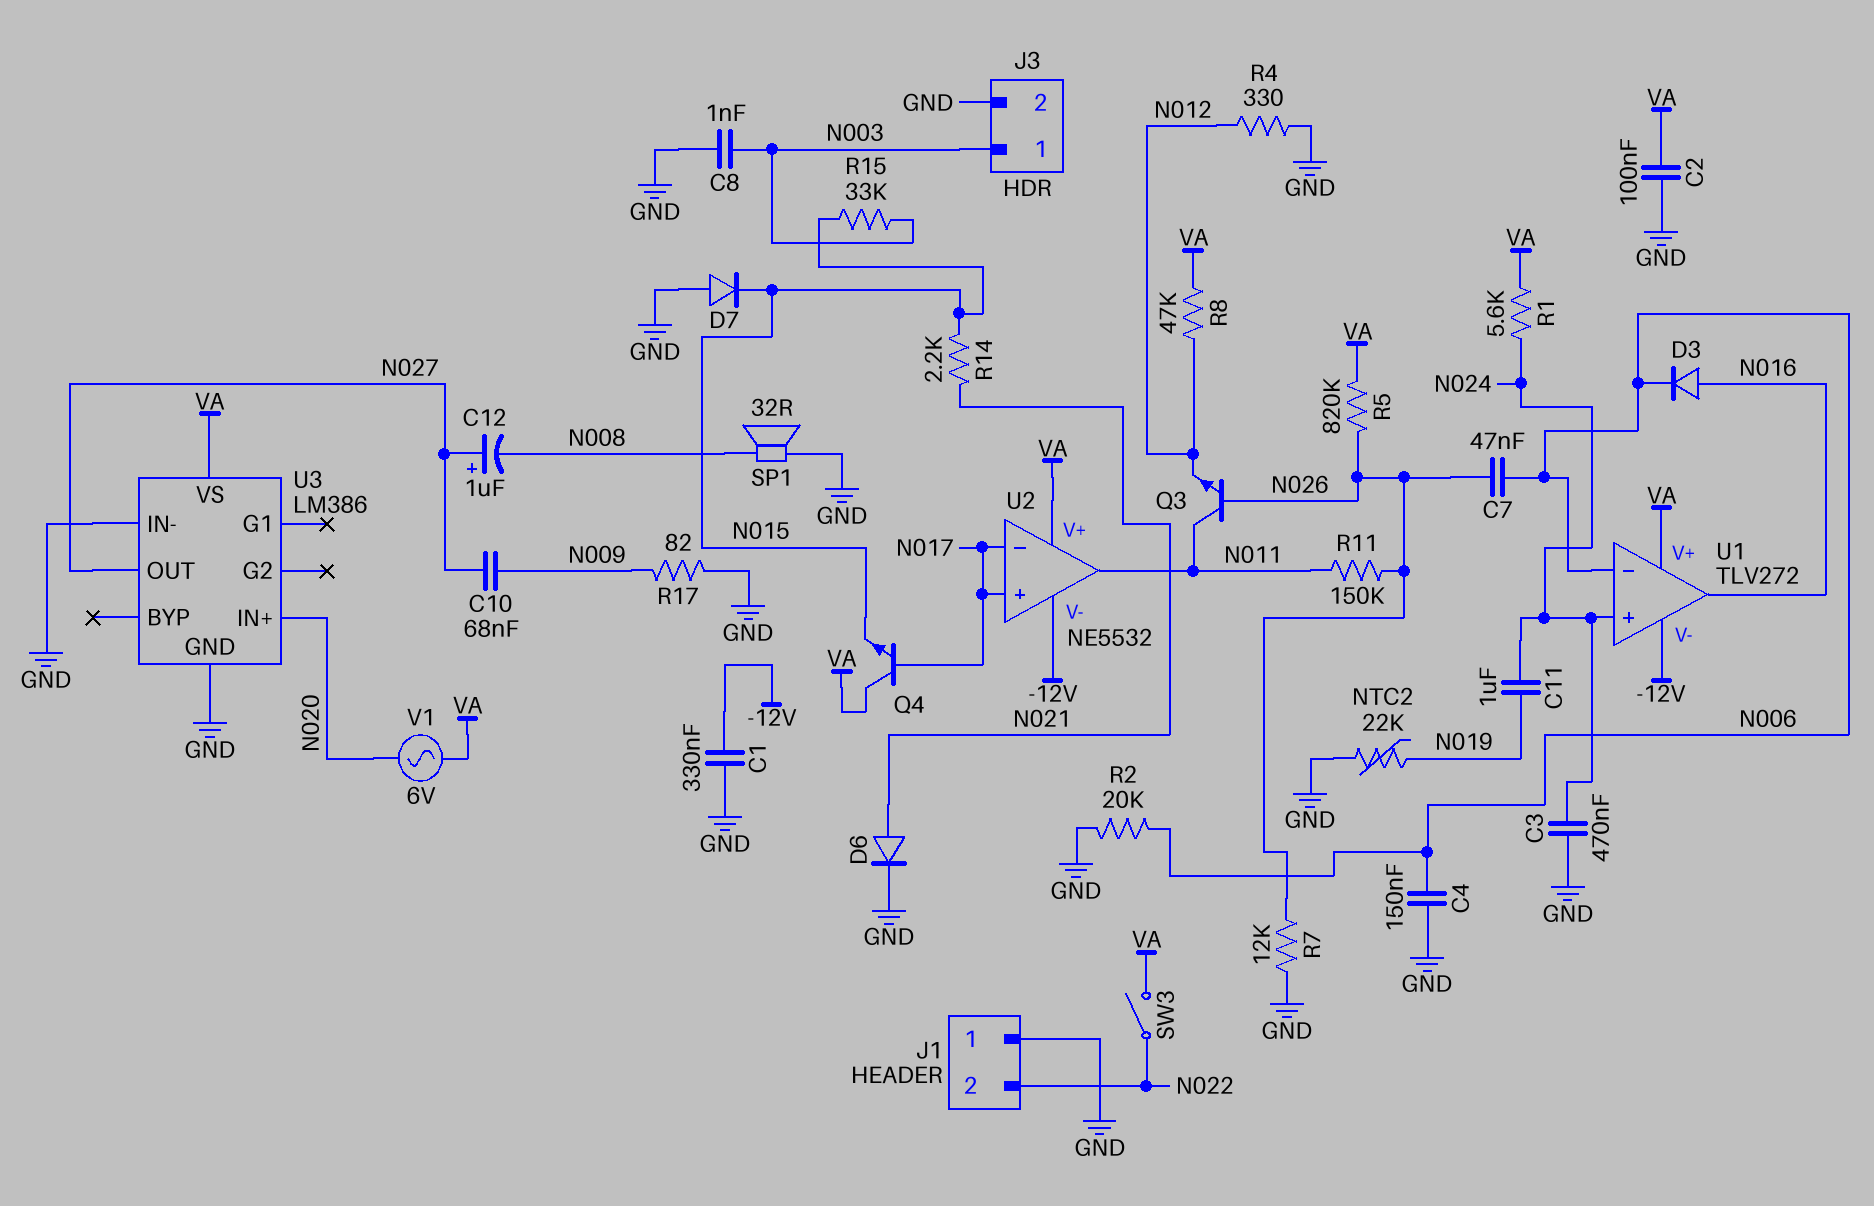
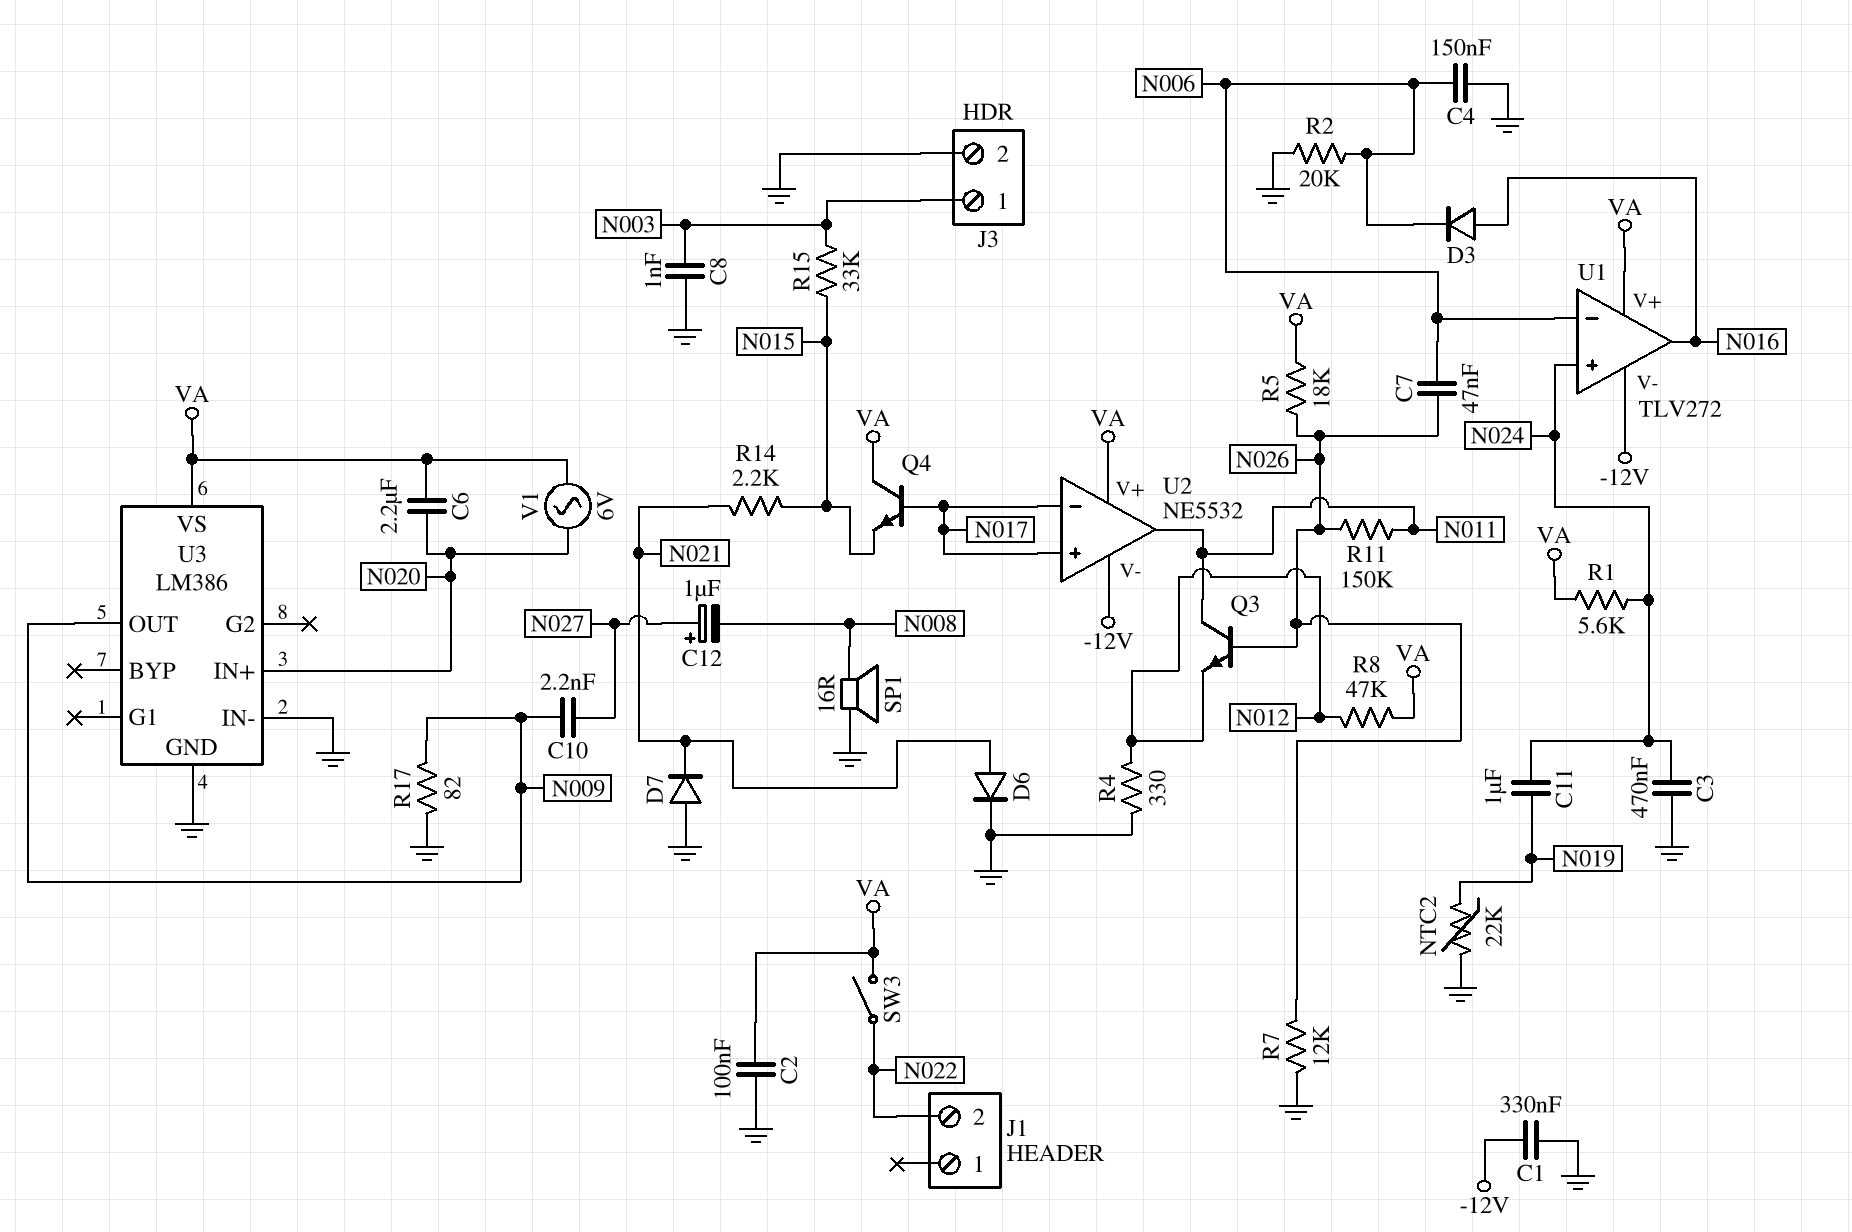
C6: none -> 2.2uF (N020, VA)
C10: 68nF (N009, N027) -> 2.2nF (N009, N027)
D7: diode (A GND, K N015) -> diode (A GND, K N021)
J1 pin 1: GND -> none
R5: 820k (N026, VA) -> 18k (N026, VA)
SP1: speaker 32R (GND, N008) -> speaker 16R (GND, N008)
U3 pin OUT: N027 -> N009

